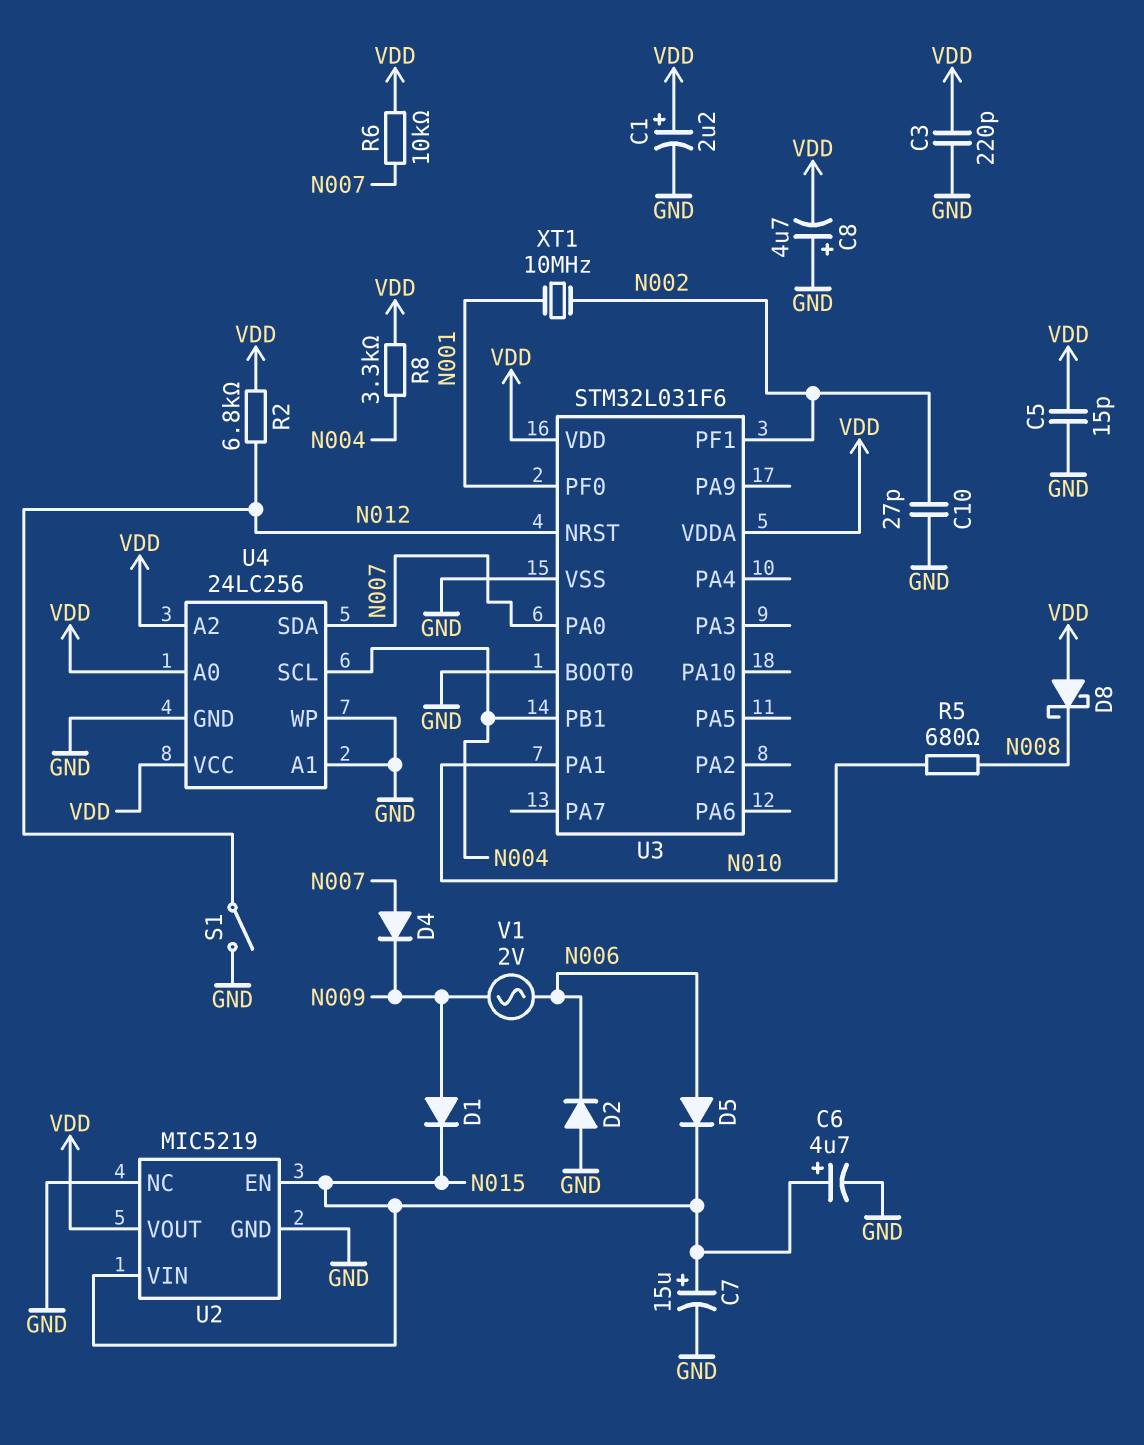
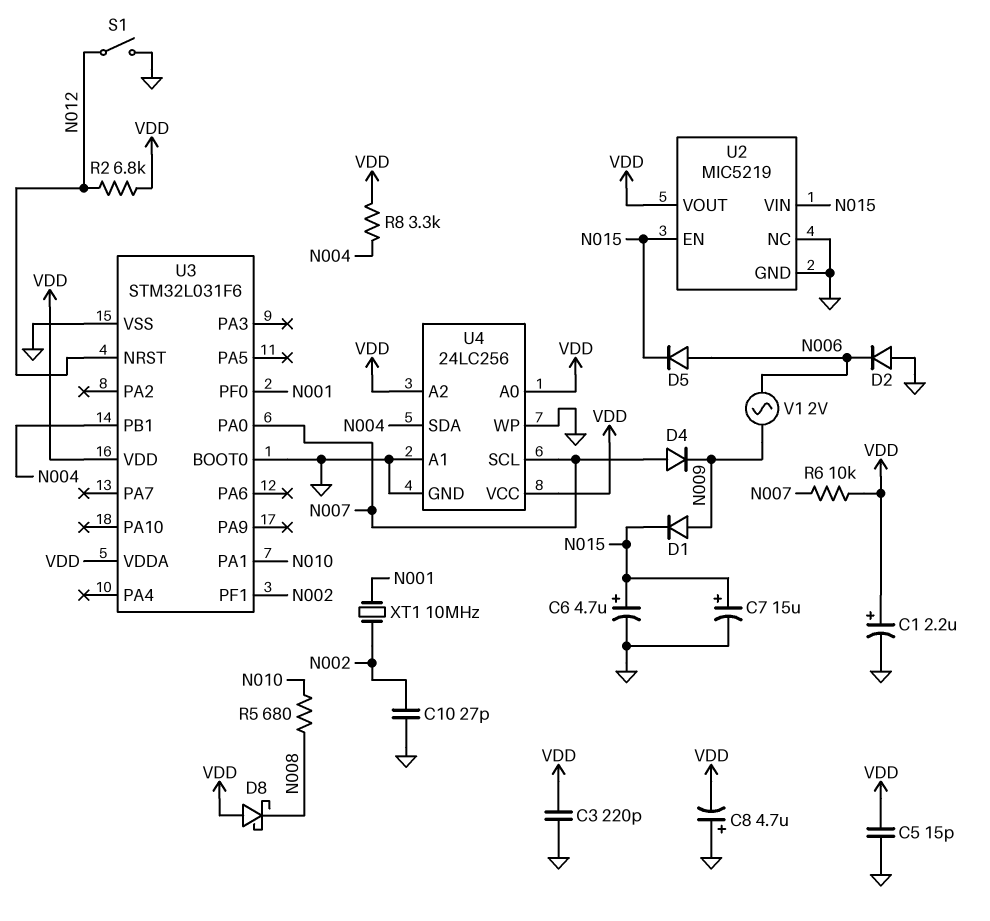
U4 pin SCL: N004 -> N007
U4 pin SDA: N007 -> N004

